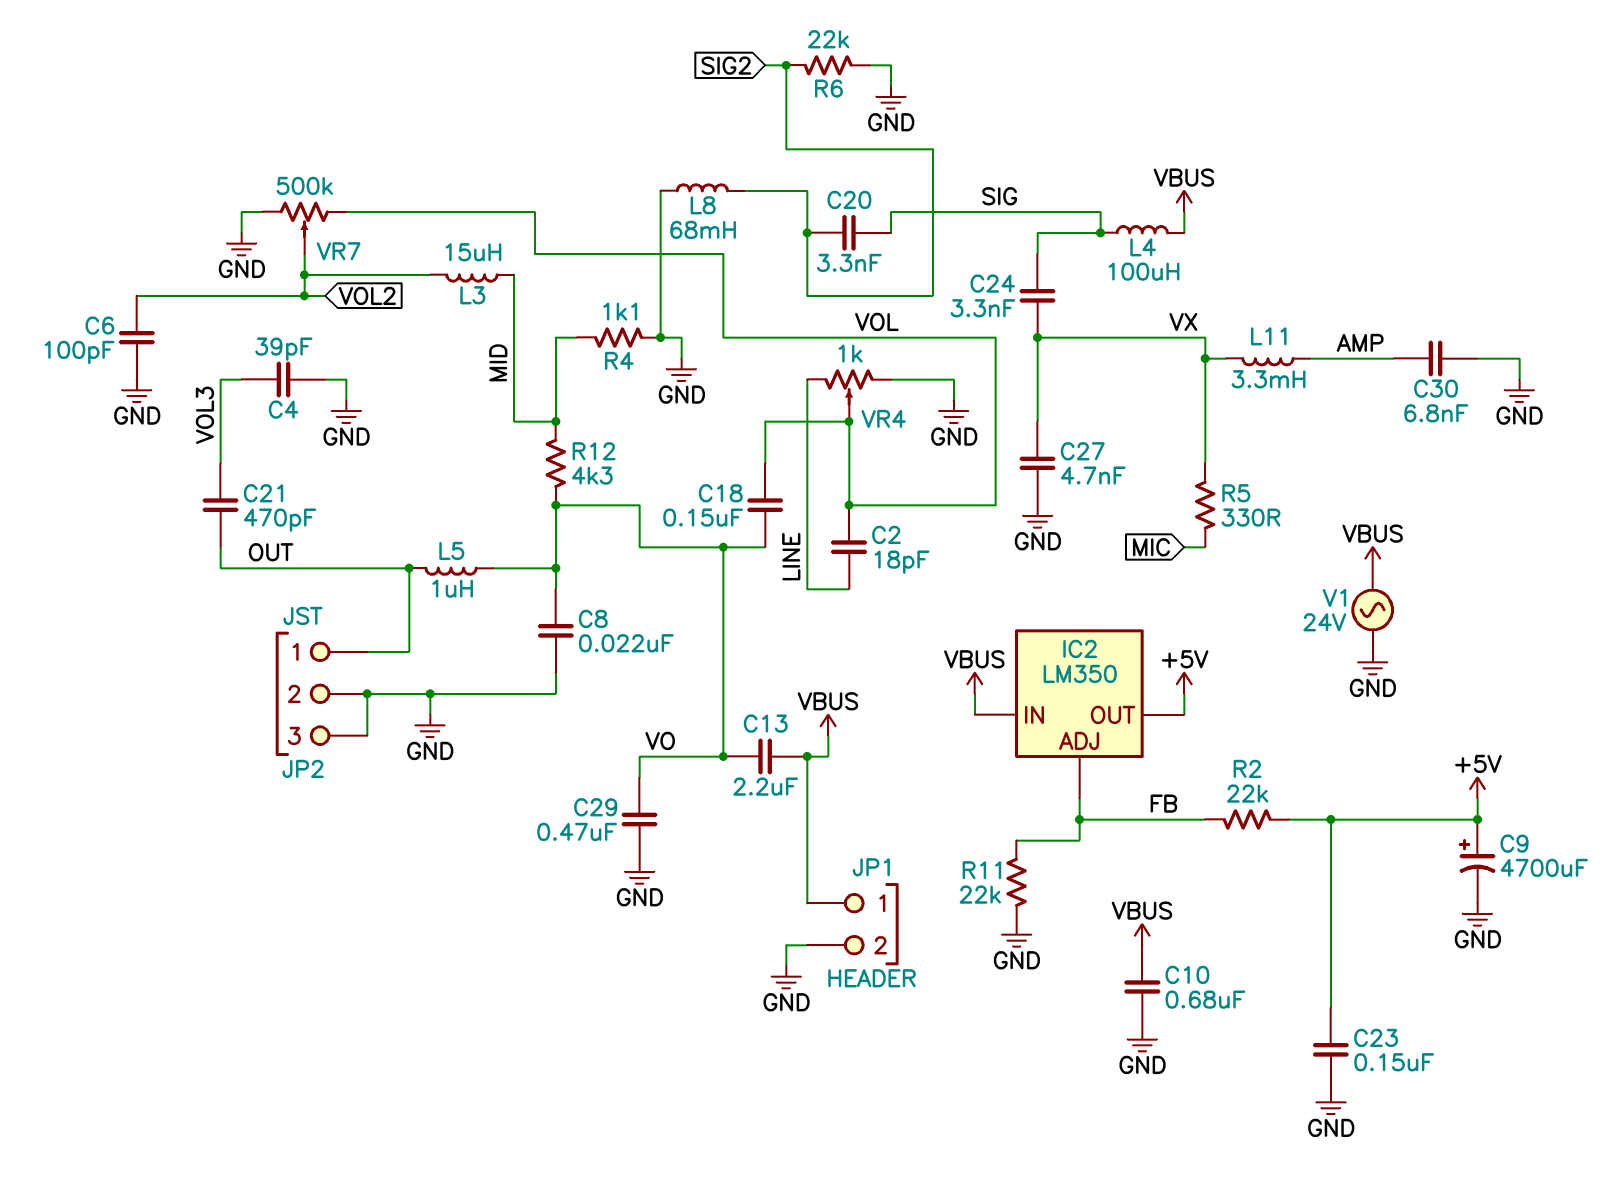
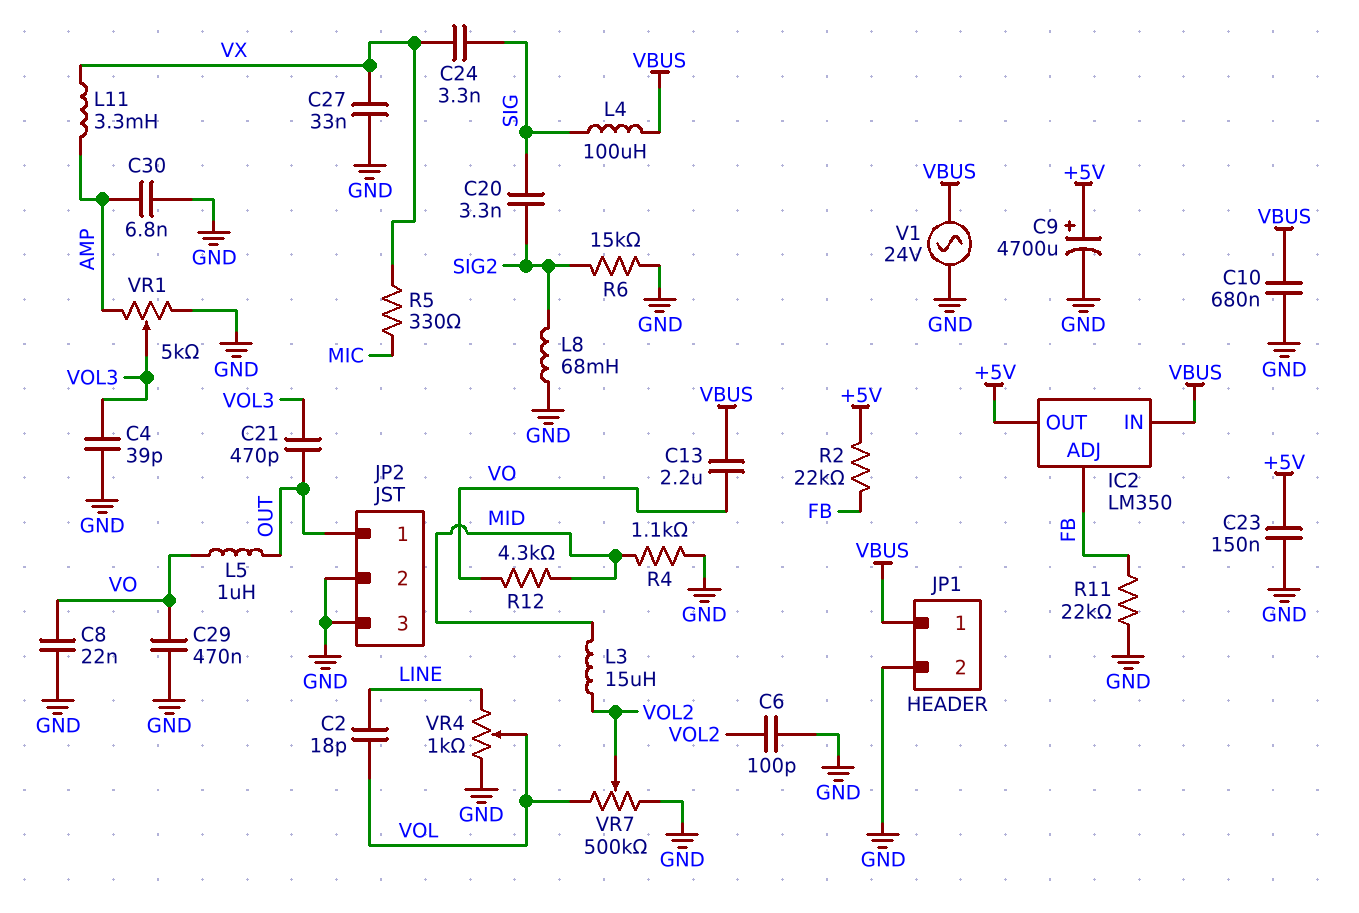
C18: 150nF (VO, VOL) -> none
C27: 4.7nF (GND, VX) -> 33nF (GND, VX)
R6: 22k (GND, SIG2) -> 15k (GND, SIG2)
VR1: none -> 5k (AMP, GND, wiper VOL3)

